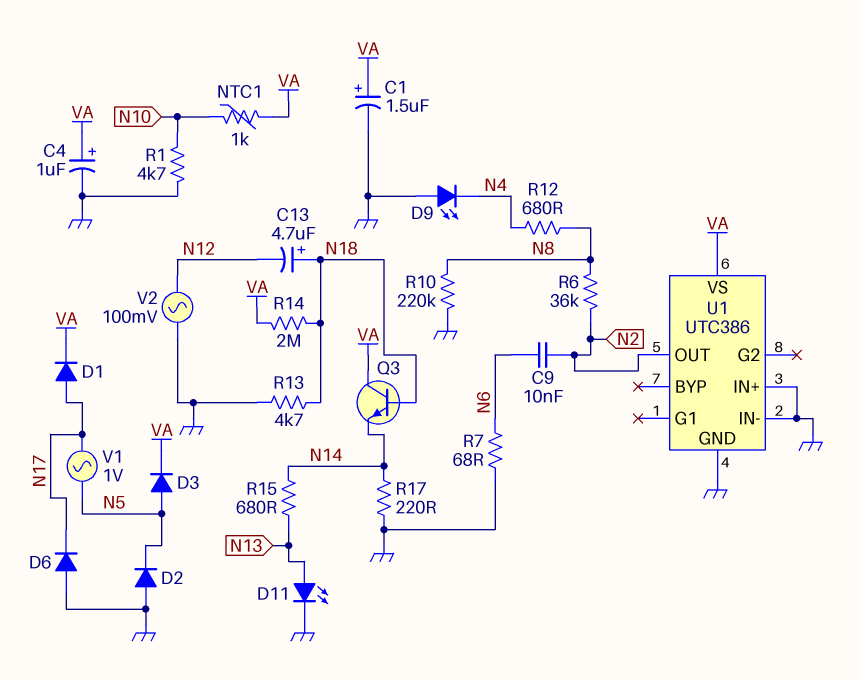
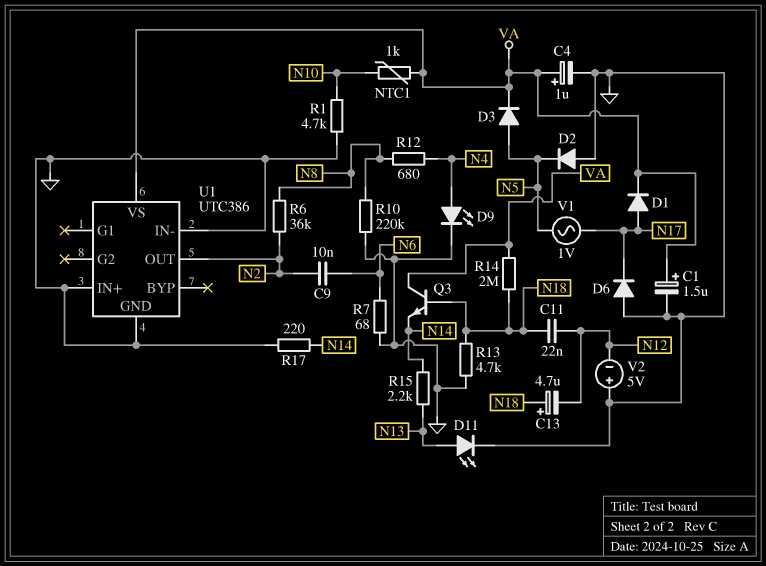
C11: none -> 22nF (N12, N18)
D9: LED (A GND, K N4) -> LED (A N4, K GND)
R15: 680 (N13, N14) -> 2.2k (N13, N14)
V2: AC 100mV (GND, N12) -> 5V (plus GND, minus N12)

